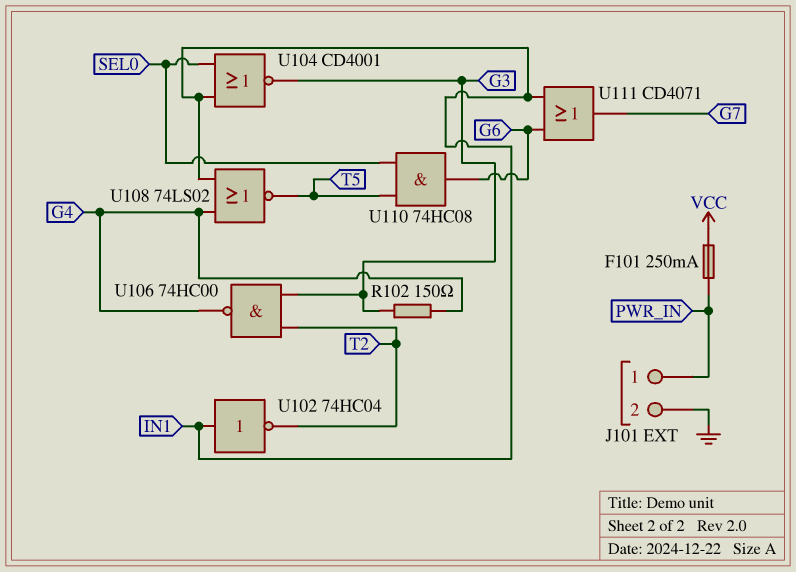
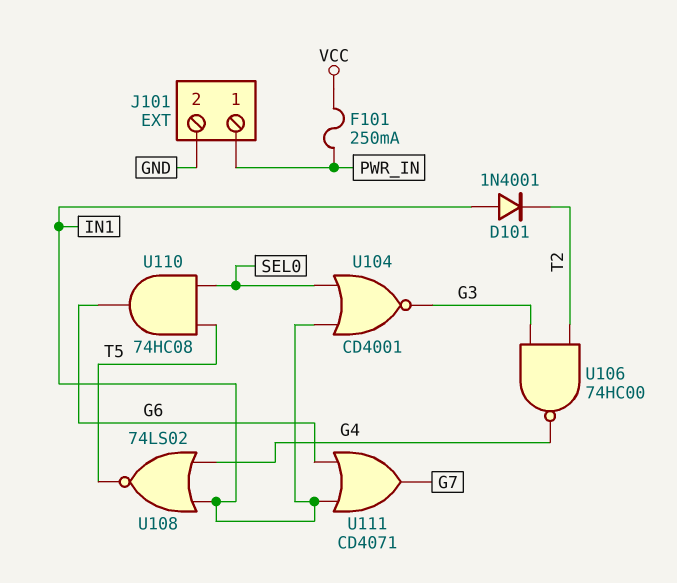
D101: none -> diode 1N4001 (A IN1, K T2)
R102: 150 (G3, G4) -> none
U102: NOT 74HC04 (in IN1, out T2) -> none

